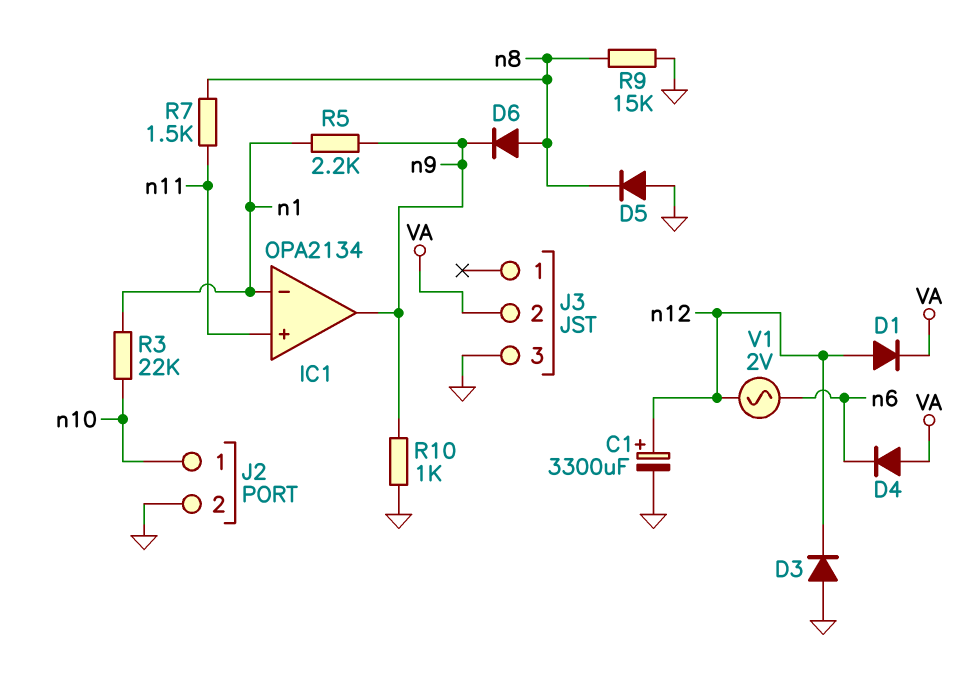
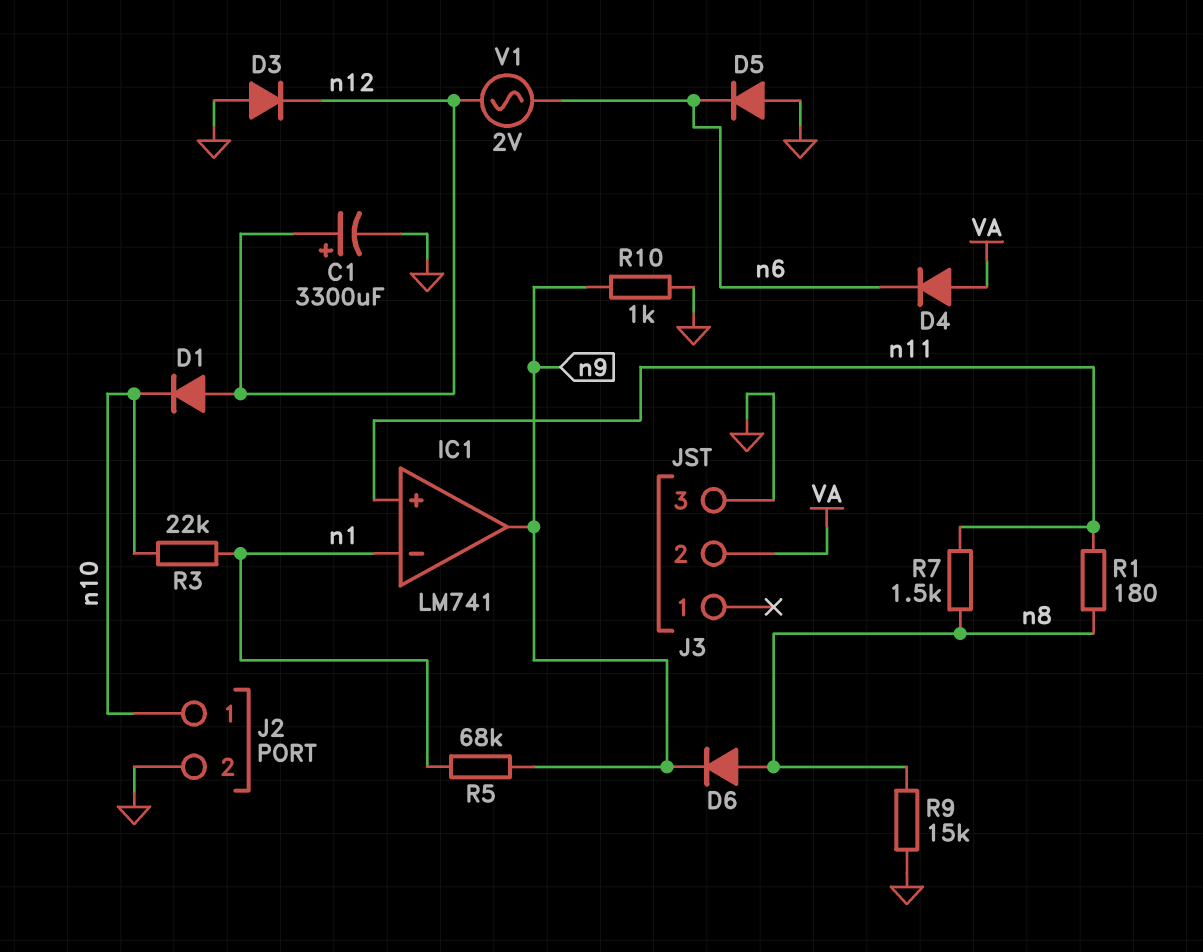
D1: diode (A n12, K VA) -> diode (A n12, K n10)
D5: diode (A GND, K n8) -> diode (A GND, K n6)
IC1: OPA2134 -> LM741
R1: none -> 180 (n8, n11)
R5: 2.2k (n1, n9) -> 68k (n1, n9)

